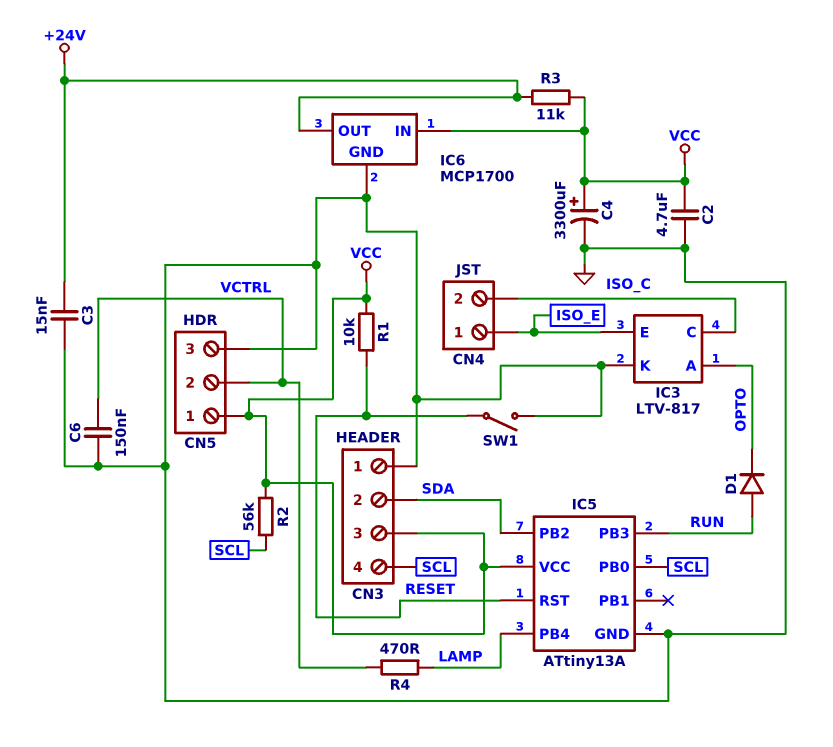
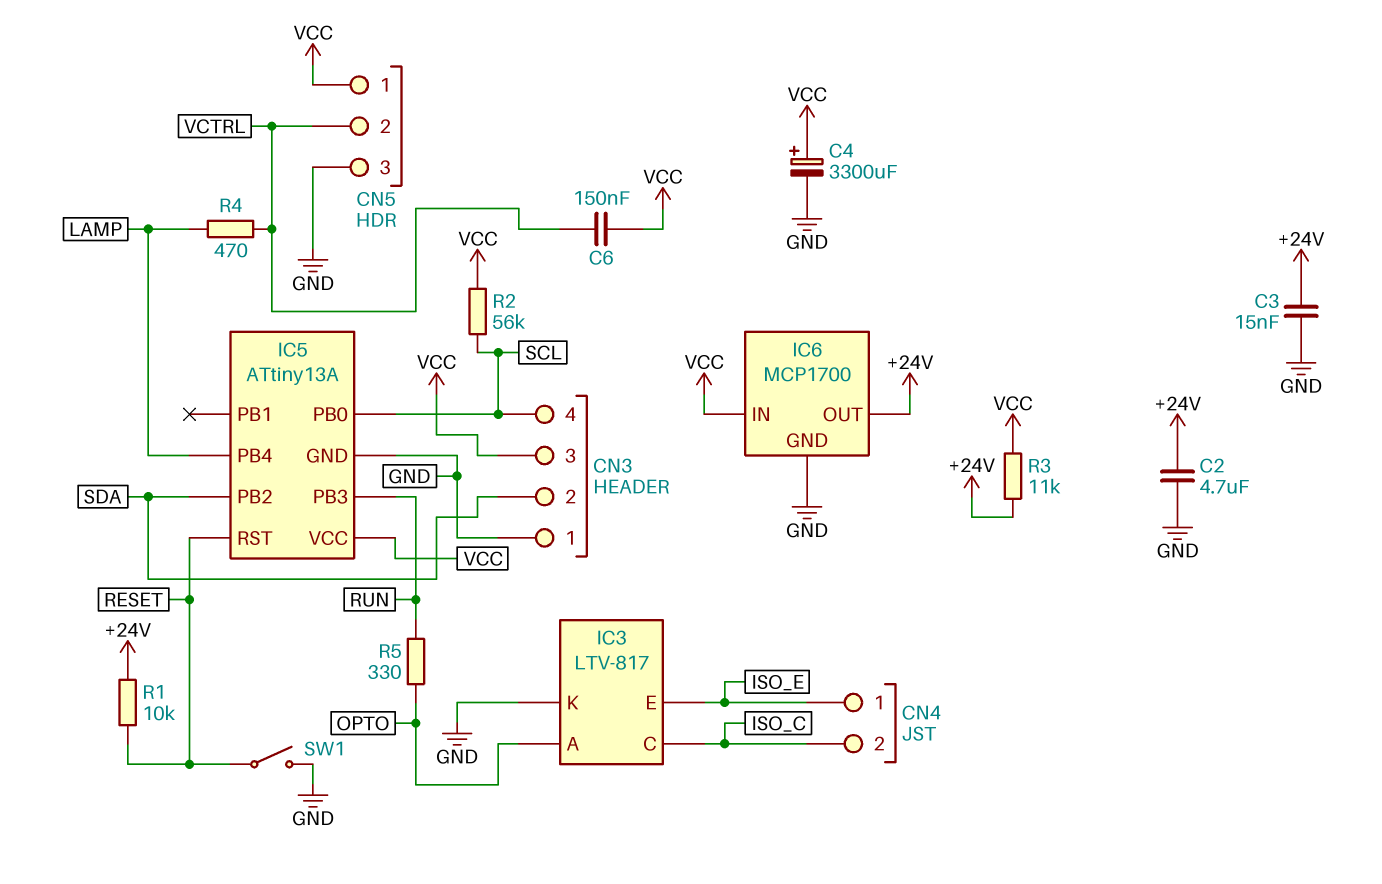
C2: 4.7uF (GND, VCC) -> 4.7uF (+24V, GND)
C6: 150nF (GND, VCTRL) -> 150nF (VCC, VCTRL)
D1: diode (A RUN, K OPTO) -> none
R1: 10k (RESET, VCC) -> 10k (+24V, RESET)
R5: none -> 330 (OPTO, RUN)

